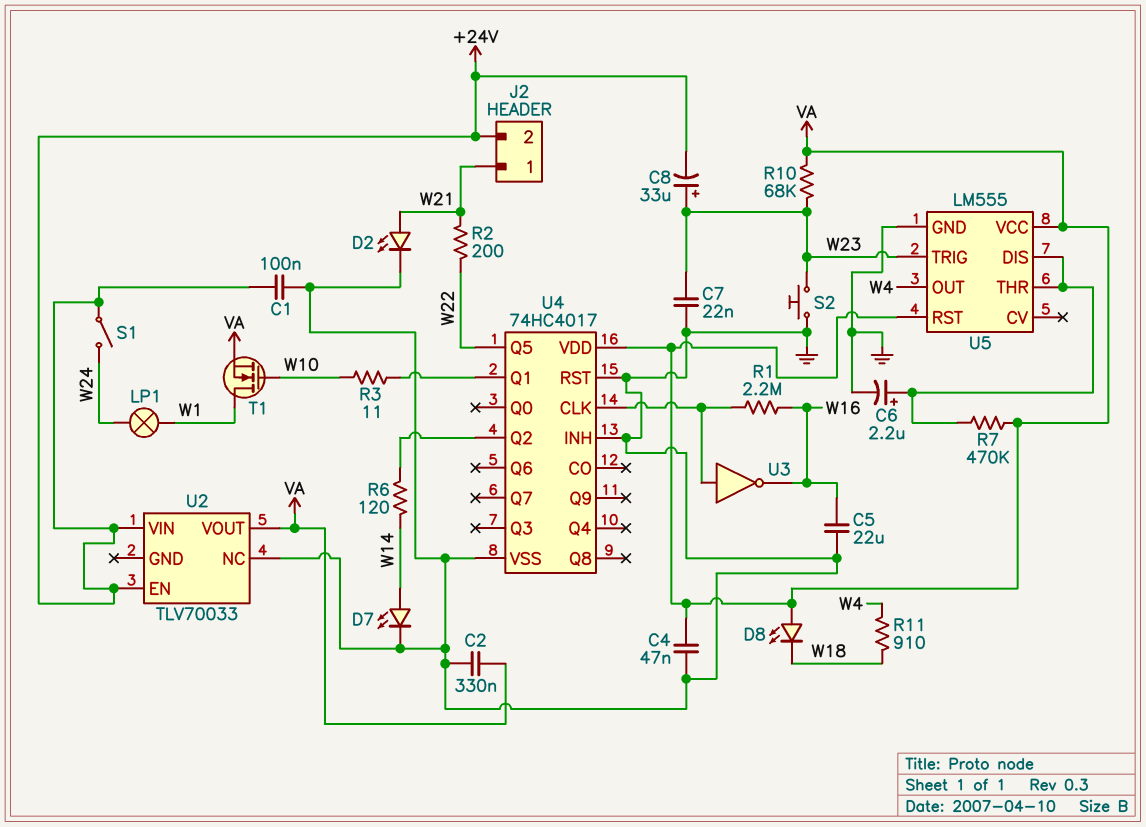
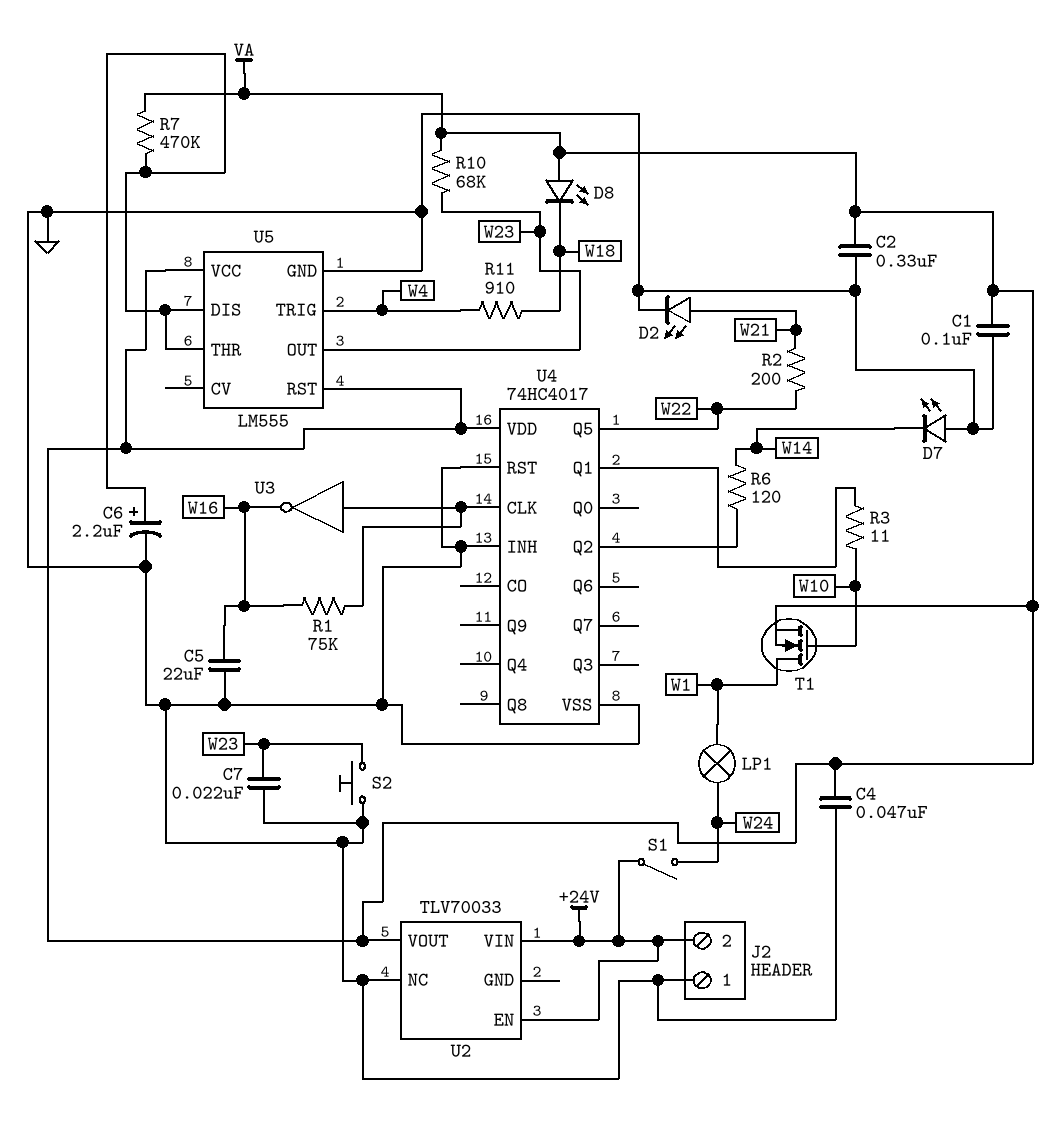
C1: 100nF (+24V, GND) -> 100nF (GND, VA)
C8: 33uF (plus W23, minus +24V) -> none
D7: LED (A W14, K GND) -> LED (A GND, K W14)
J2 pin 1: W21 -> GND
R1: 2.2M (U4/CLK, W16) -> 75k (U4/CLK, W16)
U5 pin OUT: W4 -> W23
U5 pin TRIG: W23 -> W4

